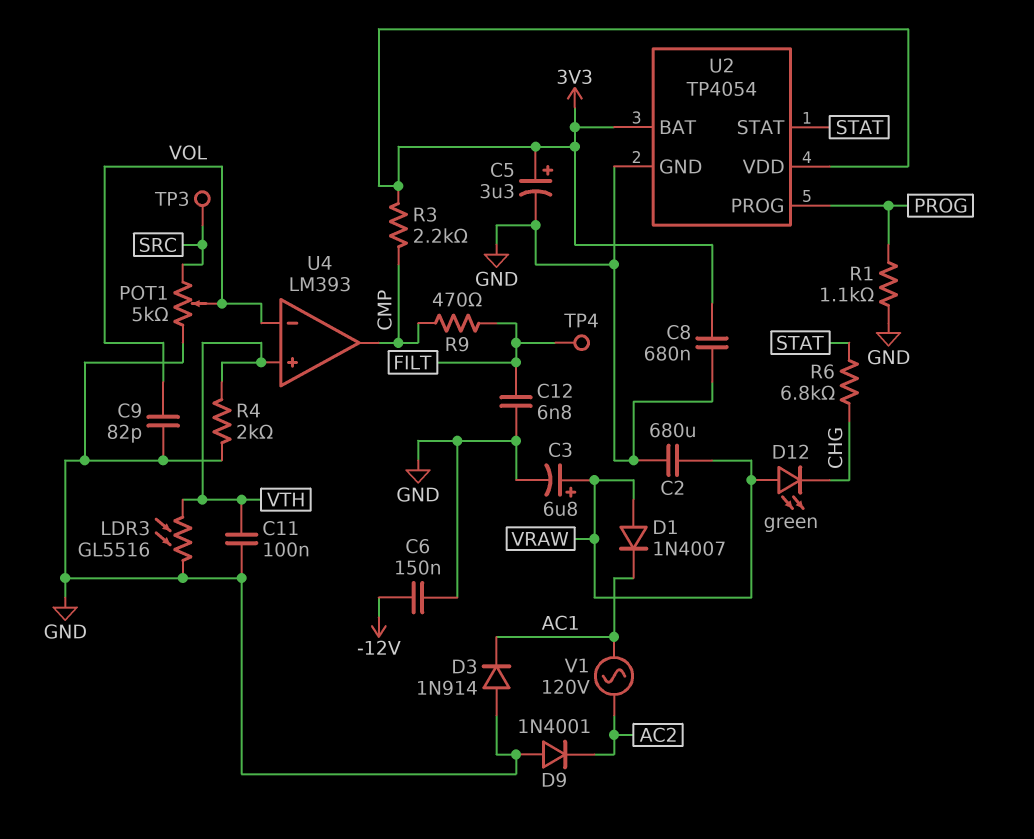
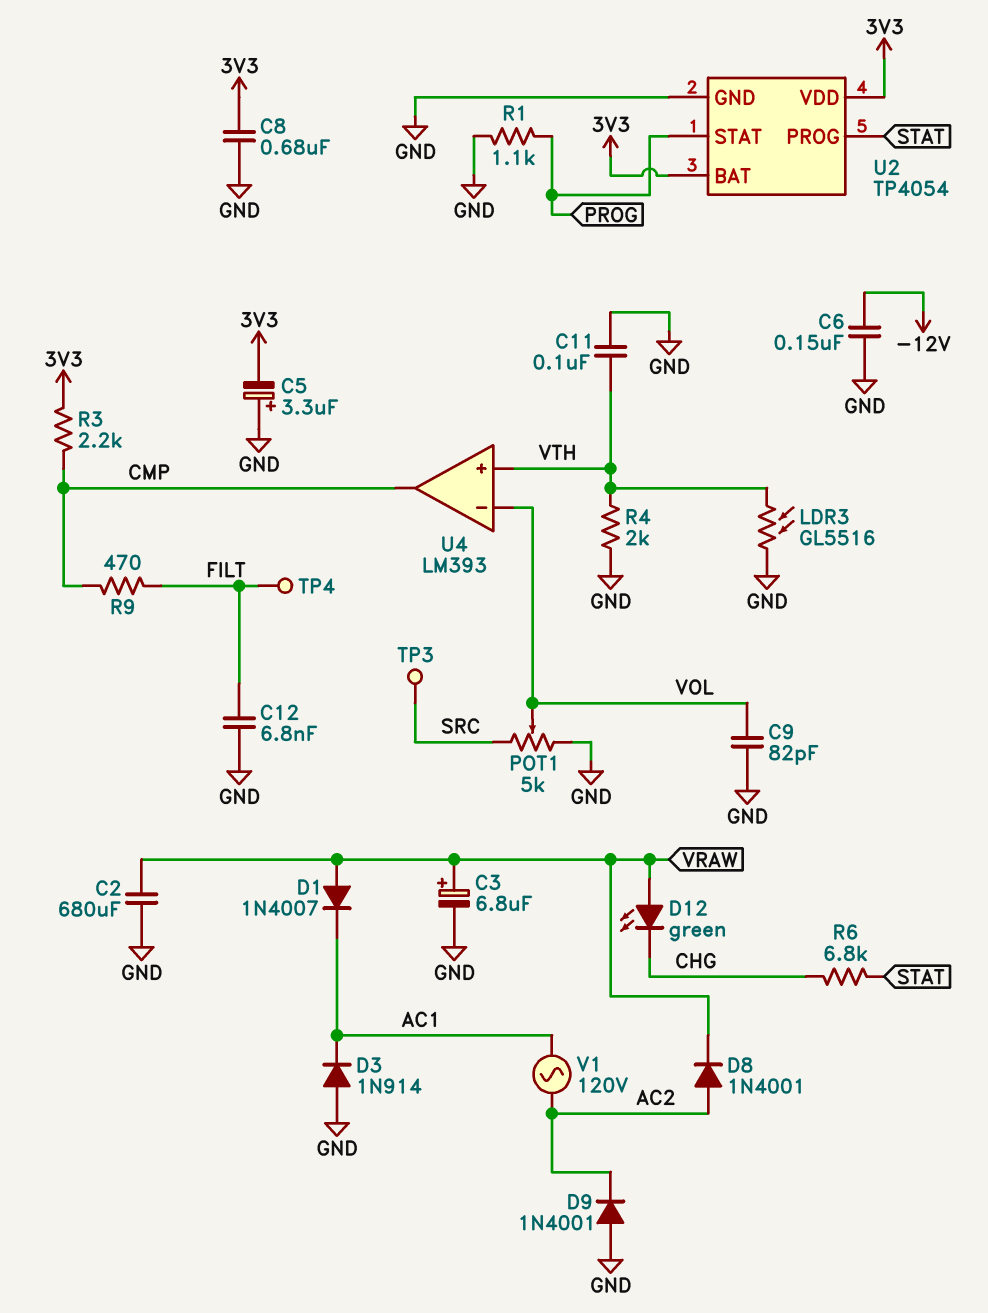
C5: 3.3uF (plus 3V3, minus GND) -> 3.3uF (plus GND, minus 3V3)
D8: none -> diode 1N4001 (A AC2, K VRAW)
U2 pin PROG: PROG -> STAT
U2 pin STAT: STAT -> PROG

